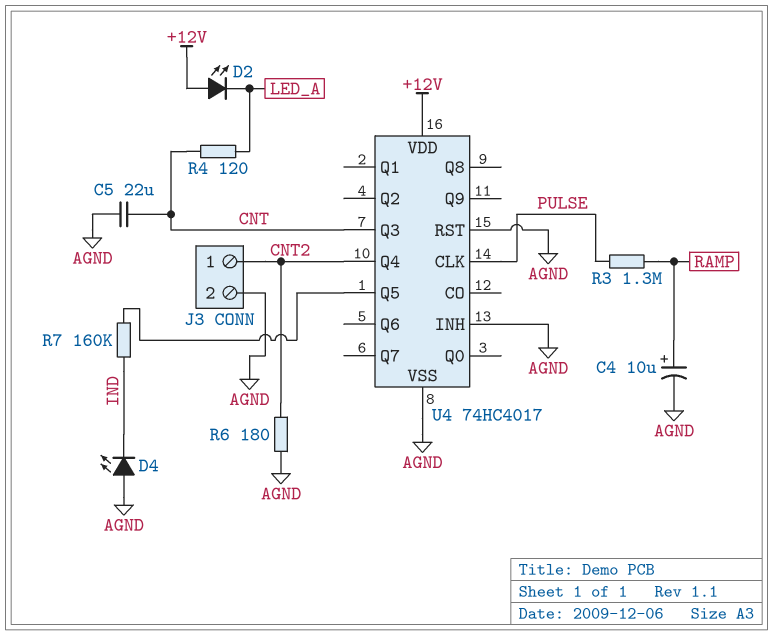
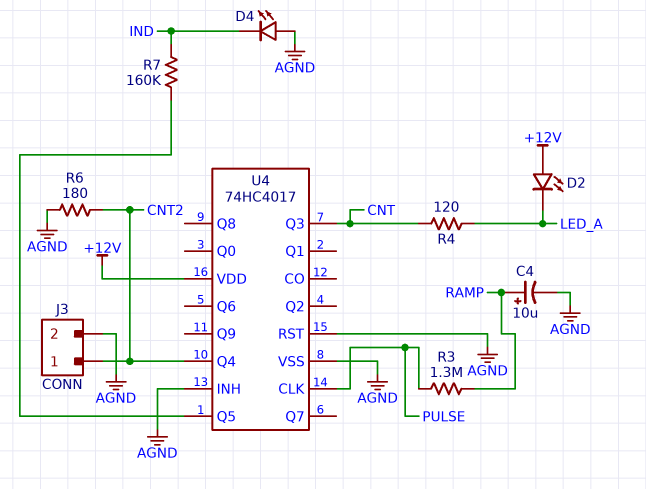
C5: 22uF (AGND, CNT) -> none

